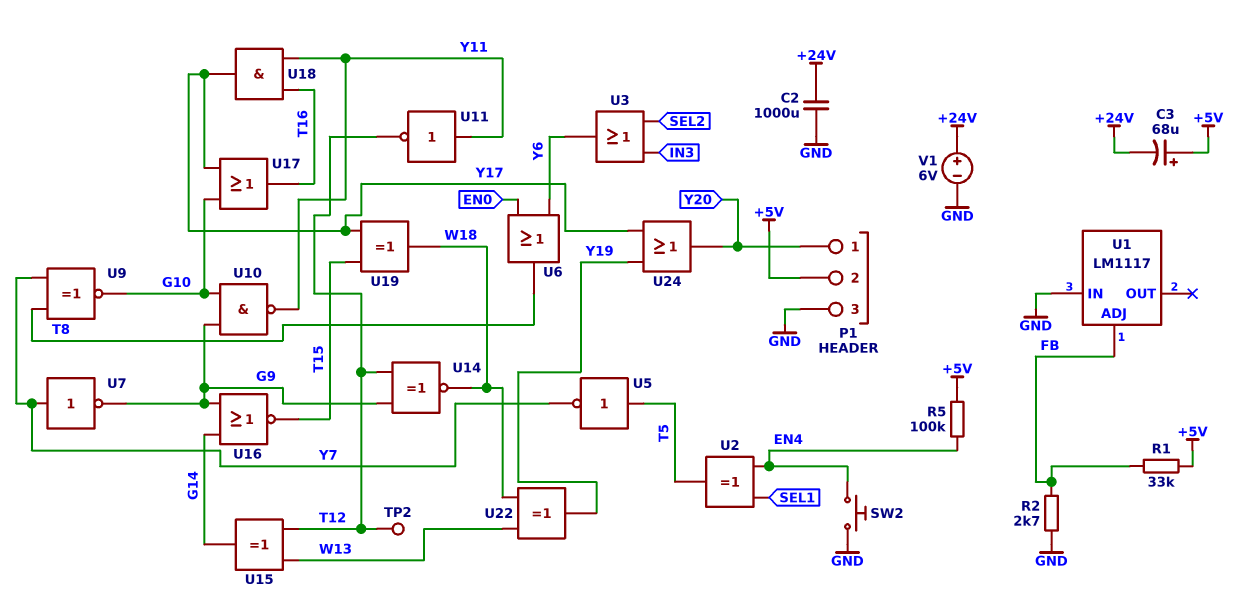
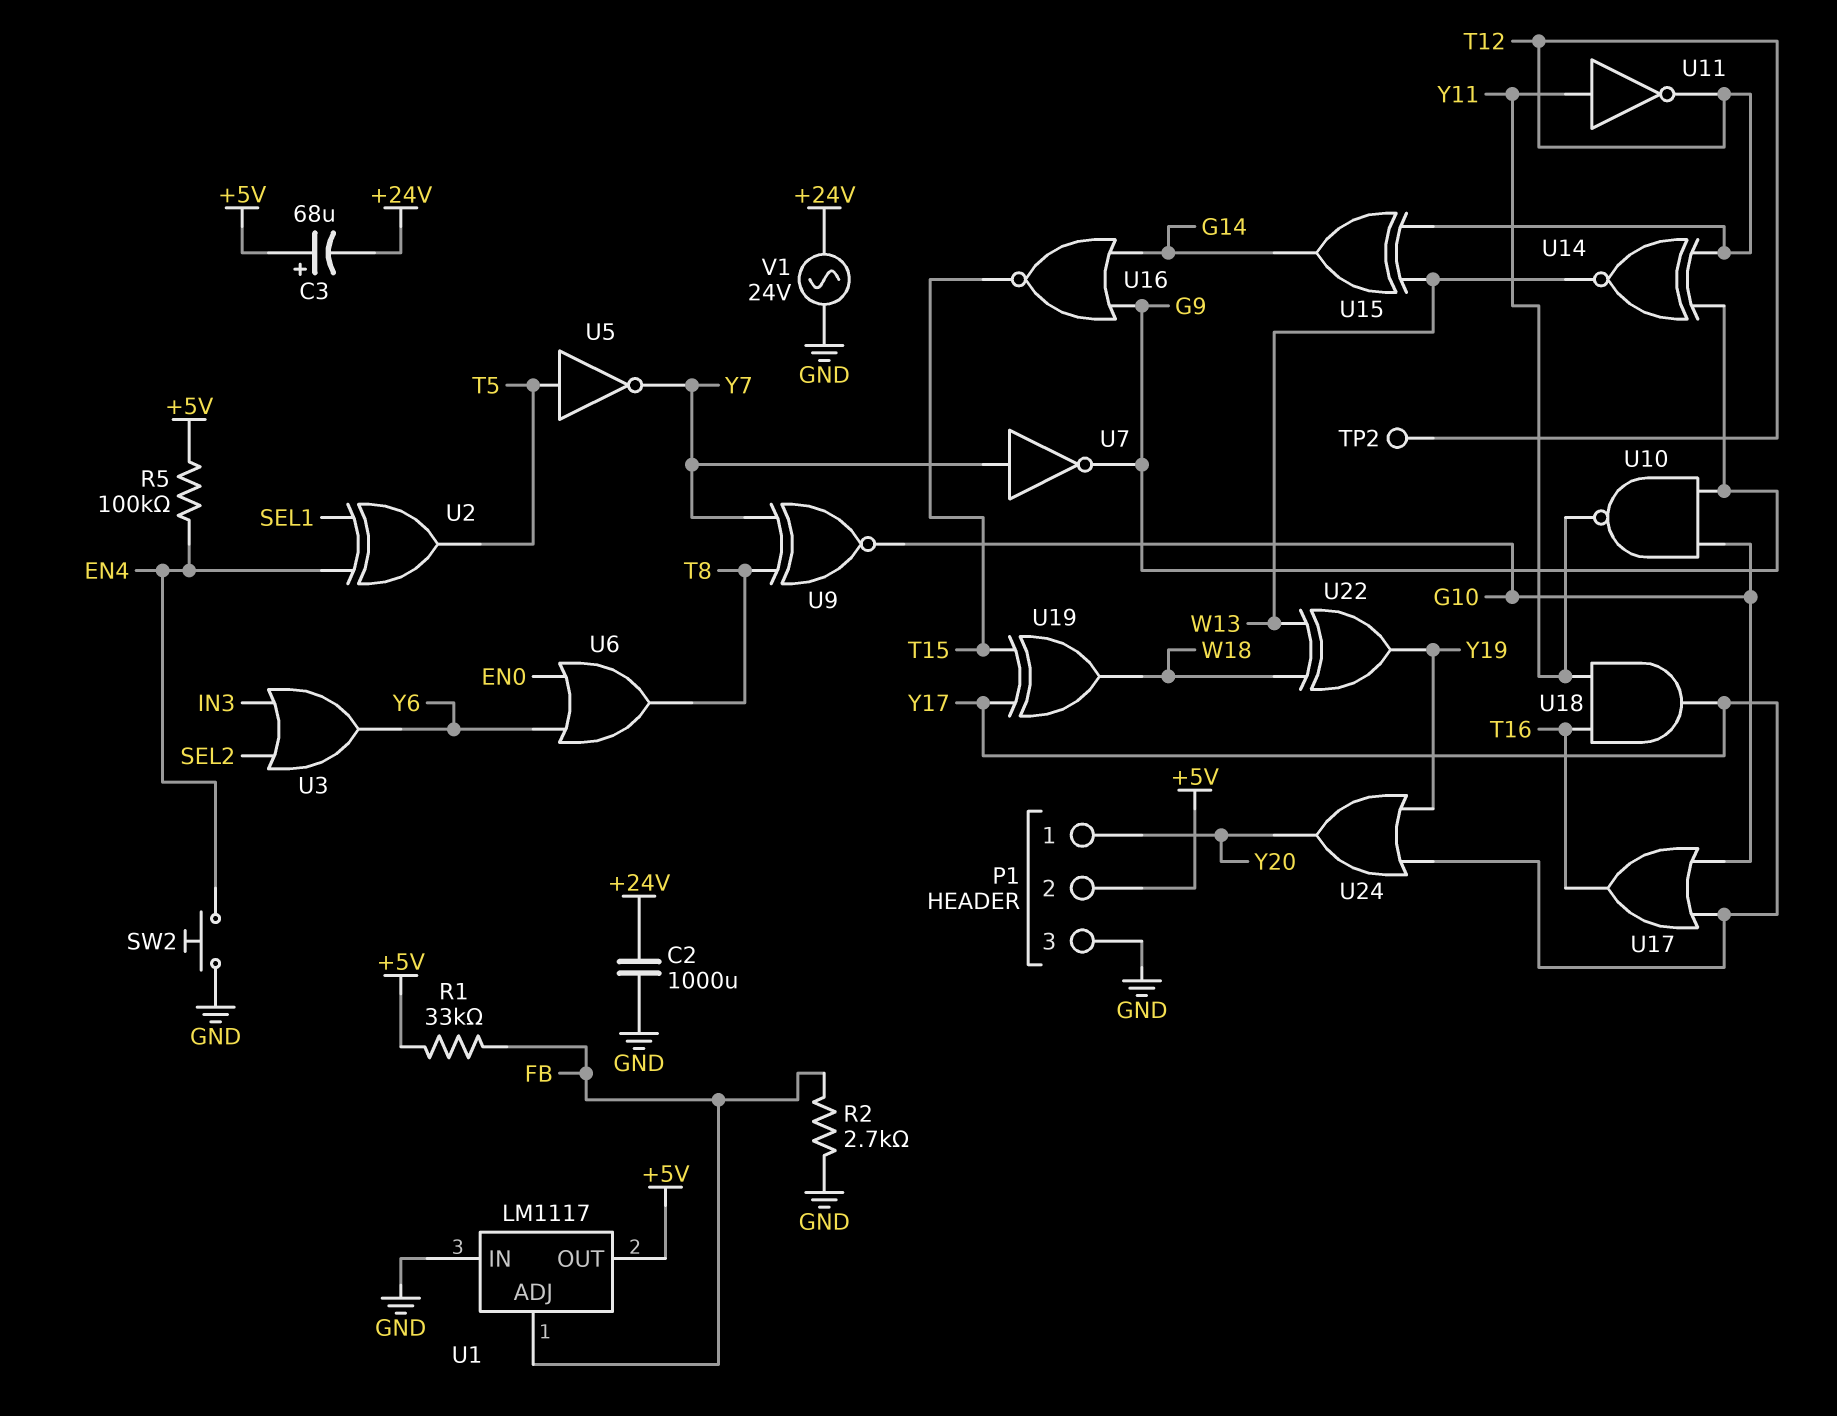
U1 pin OUT: none -> +5V
U14: XNOR (in G9, in T12, out W18) -> XNOR (in G9, in T12, out W13)
V1: 6V (plus +24V, minus GND) -> AC 24V (+24V, GND)

